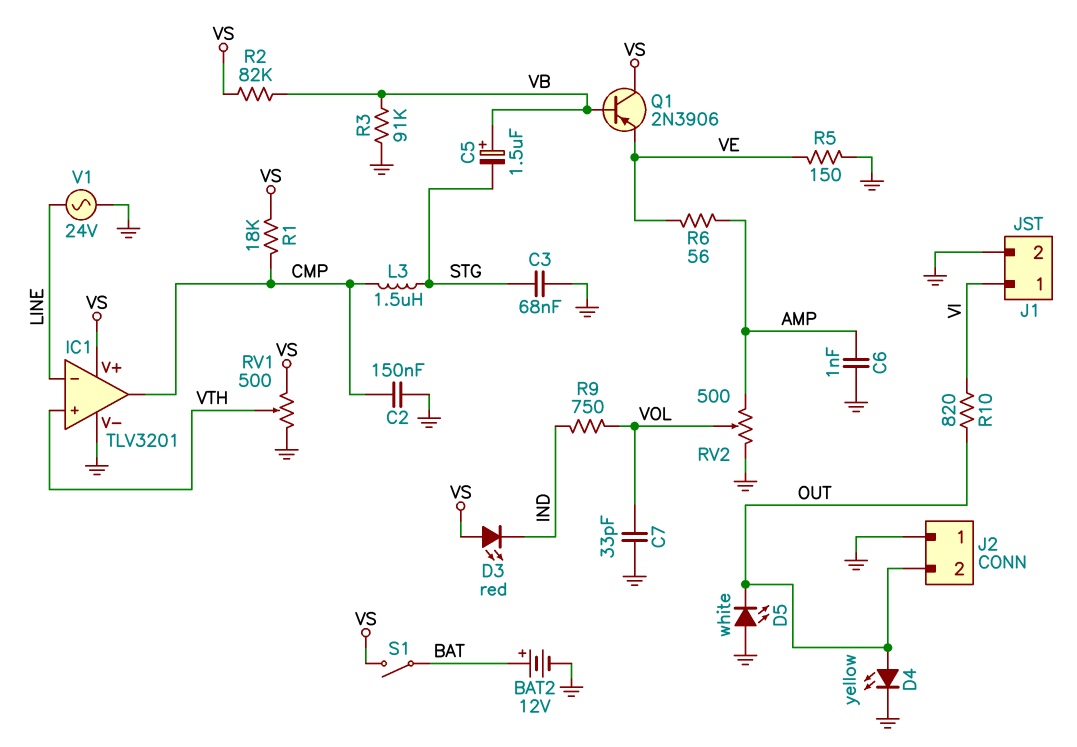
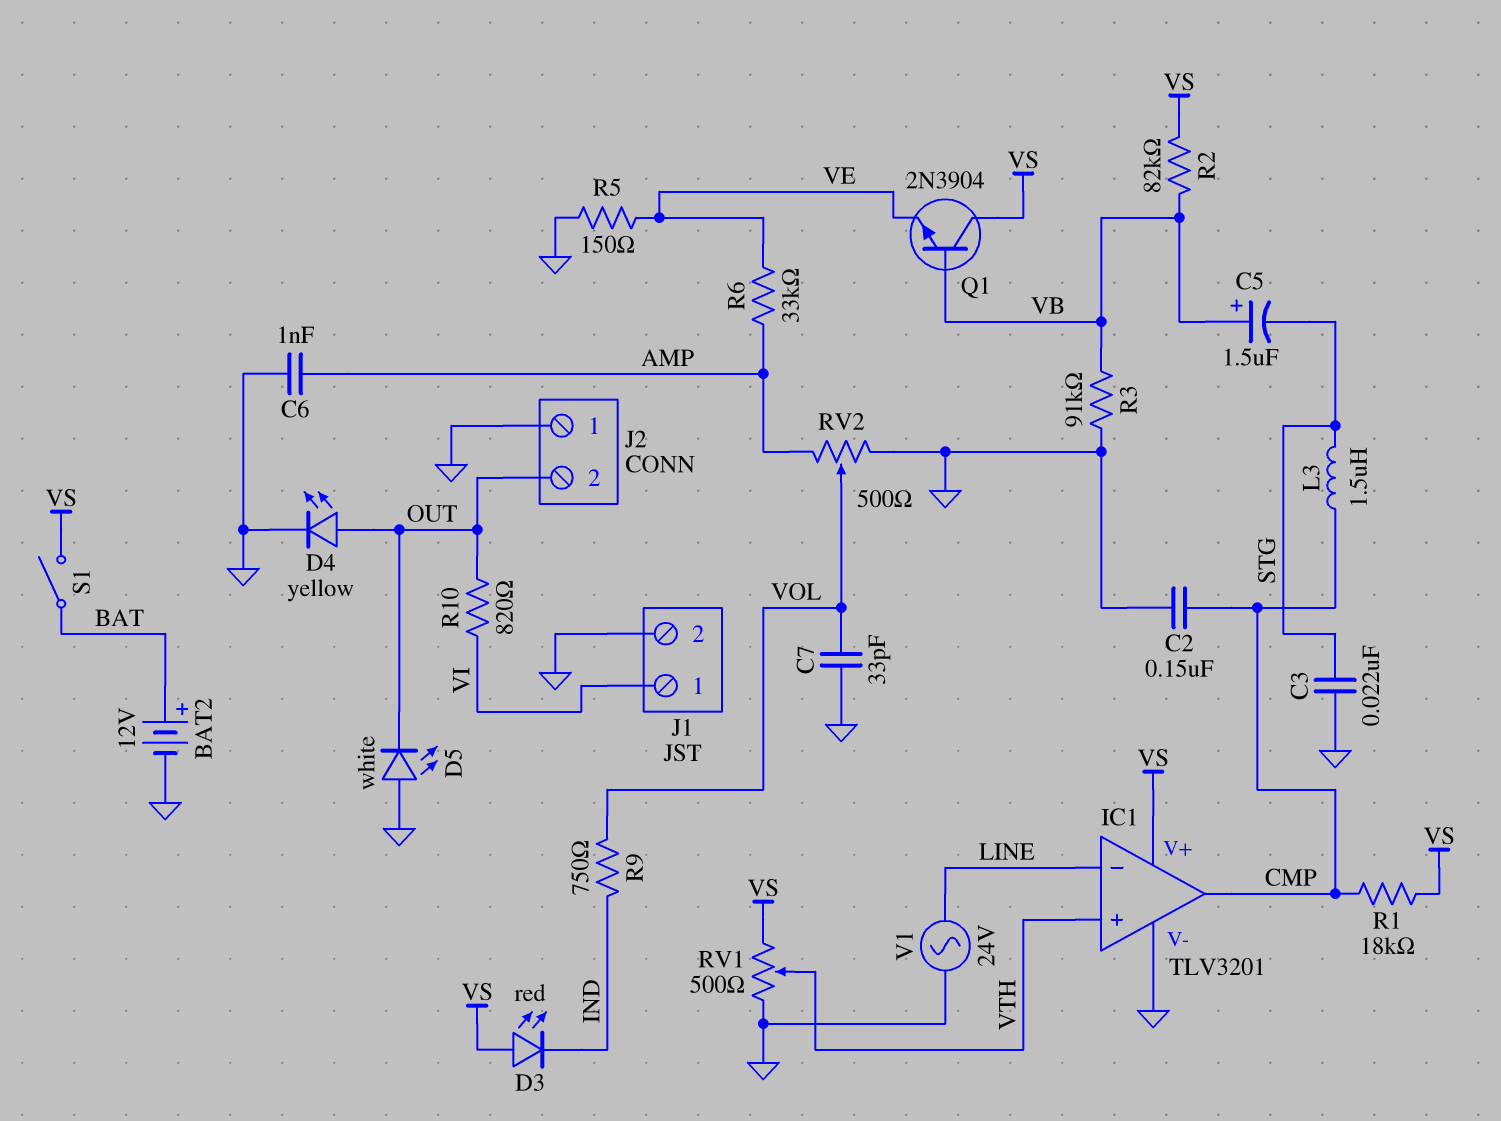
C3: 68nF (GND, STG) -> 22nF (GND, STG)
Q1: PNP 2N3906 (B VB, C VS, E VE) -> NPN 2N3904 (B VB, C VS, E VE)
R6: 56 (AMP, VE) -> 33k (AMP, VE)

